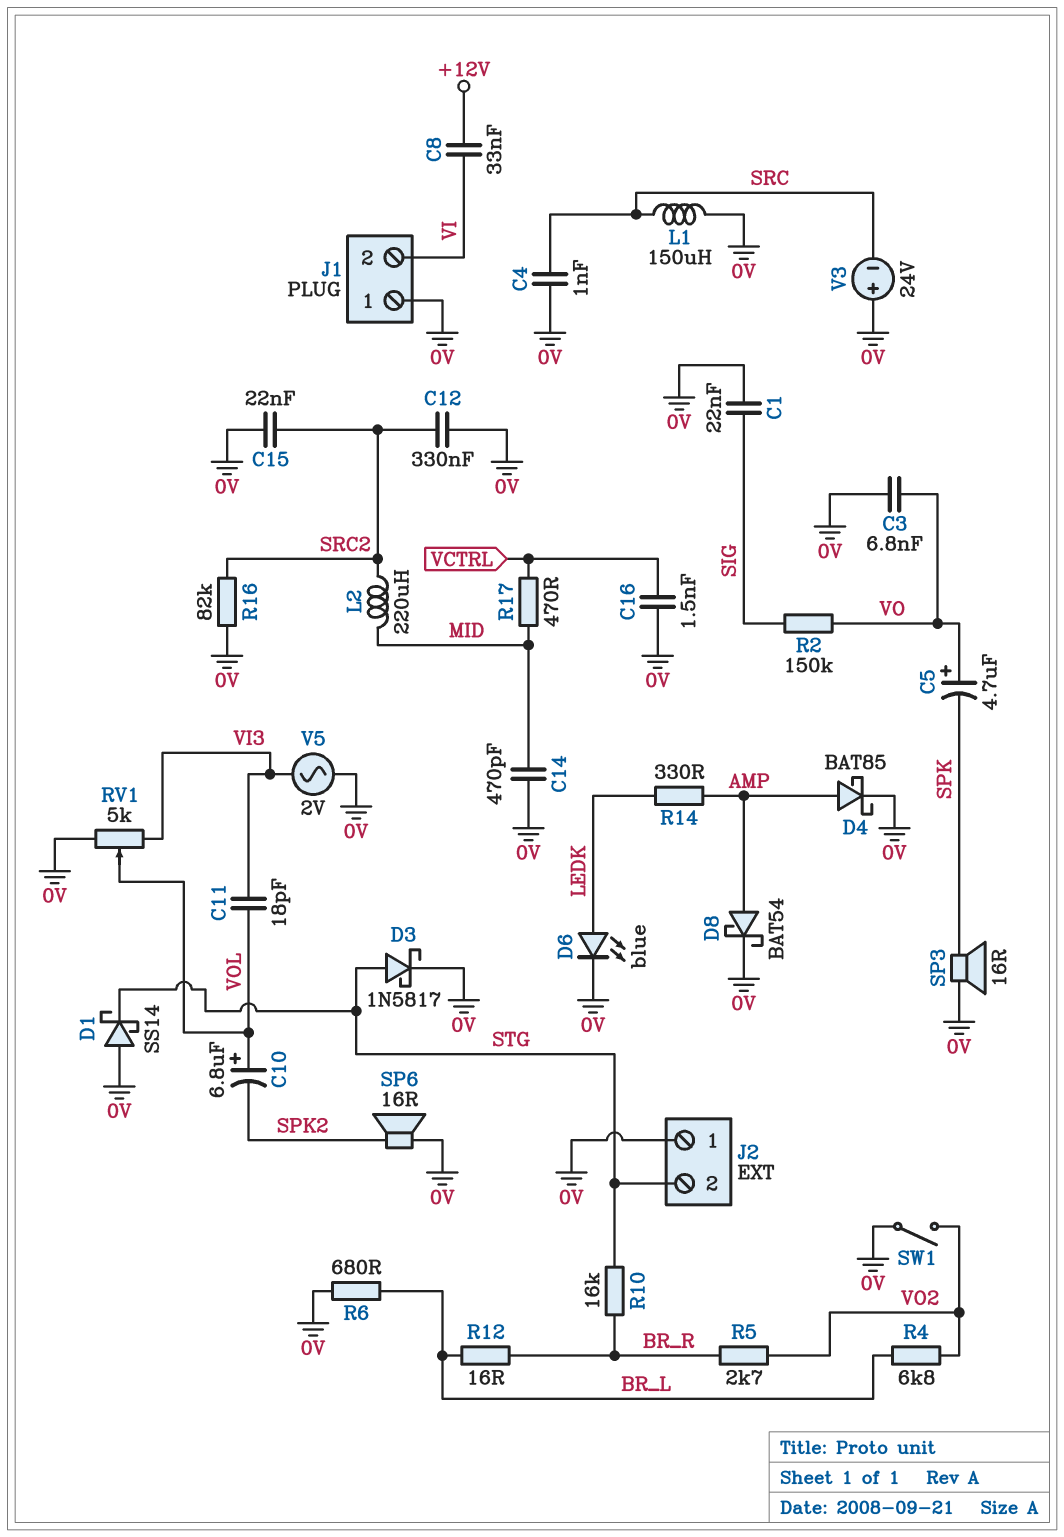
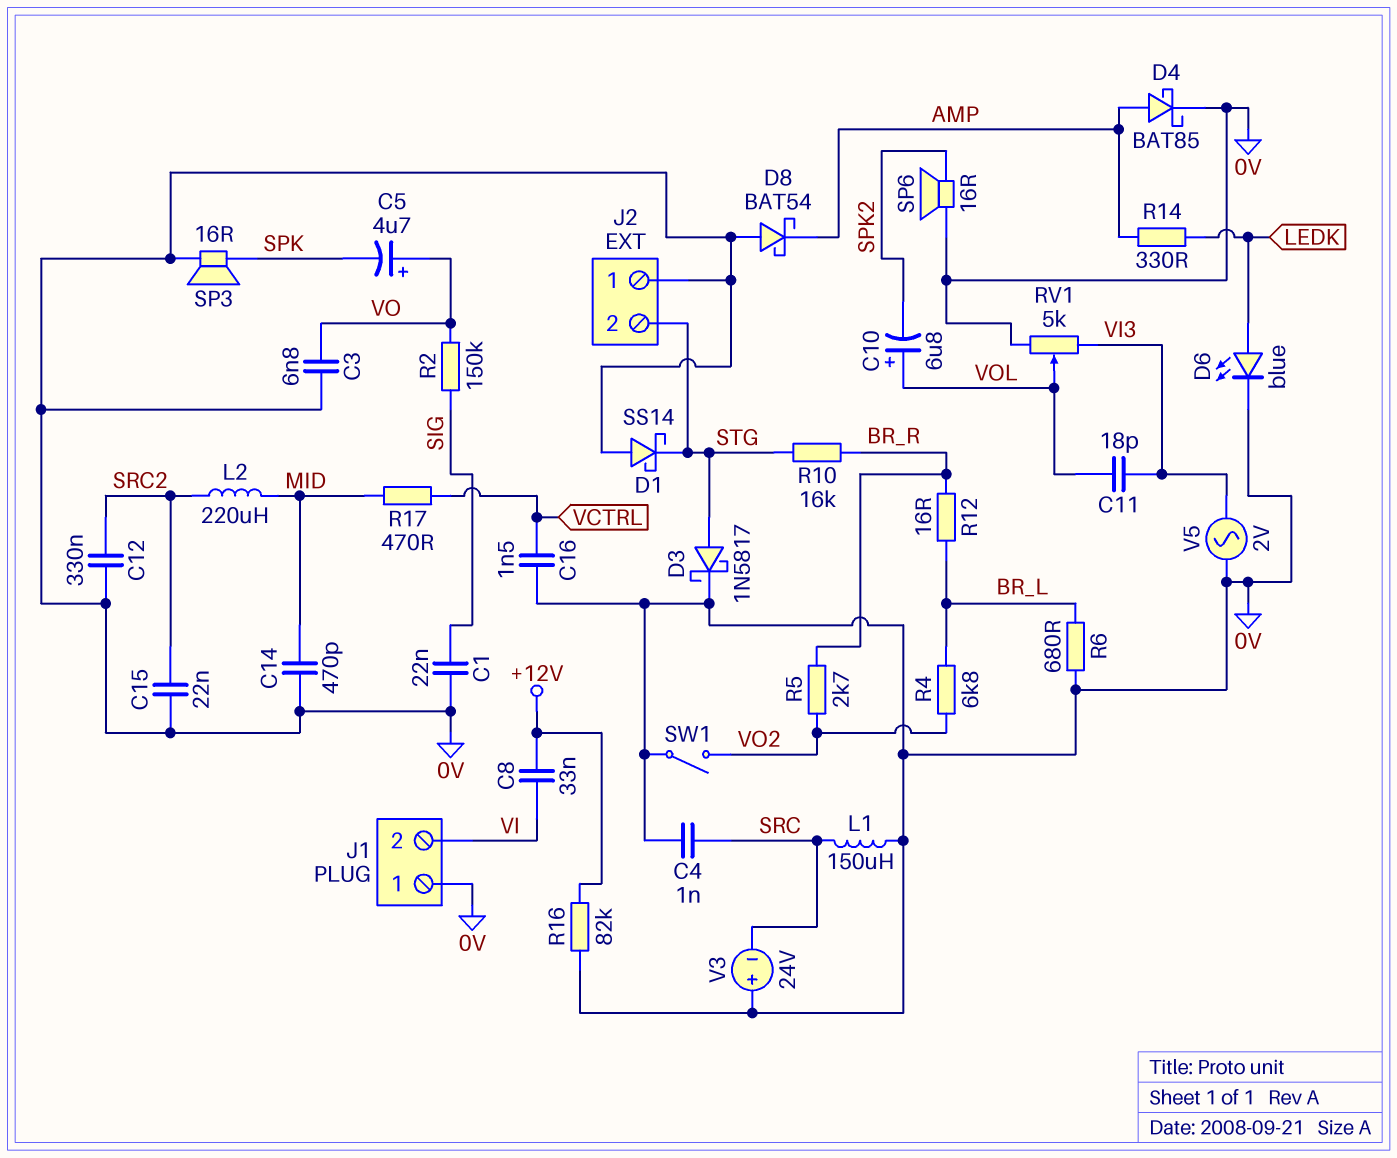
D8: schottky BAT54 (A AMP, K 0V) -> schottky BAT54 (A 0V, K AMP)
R16: 82k (0V, SRC2) -> 82k (+12V, 0V)

